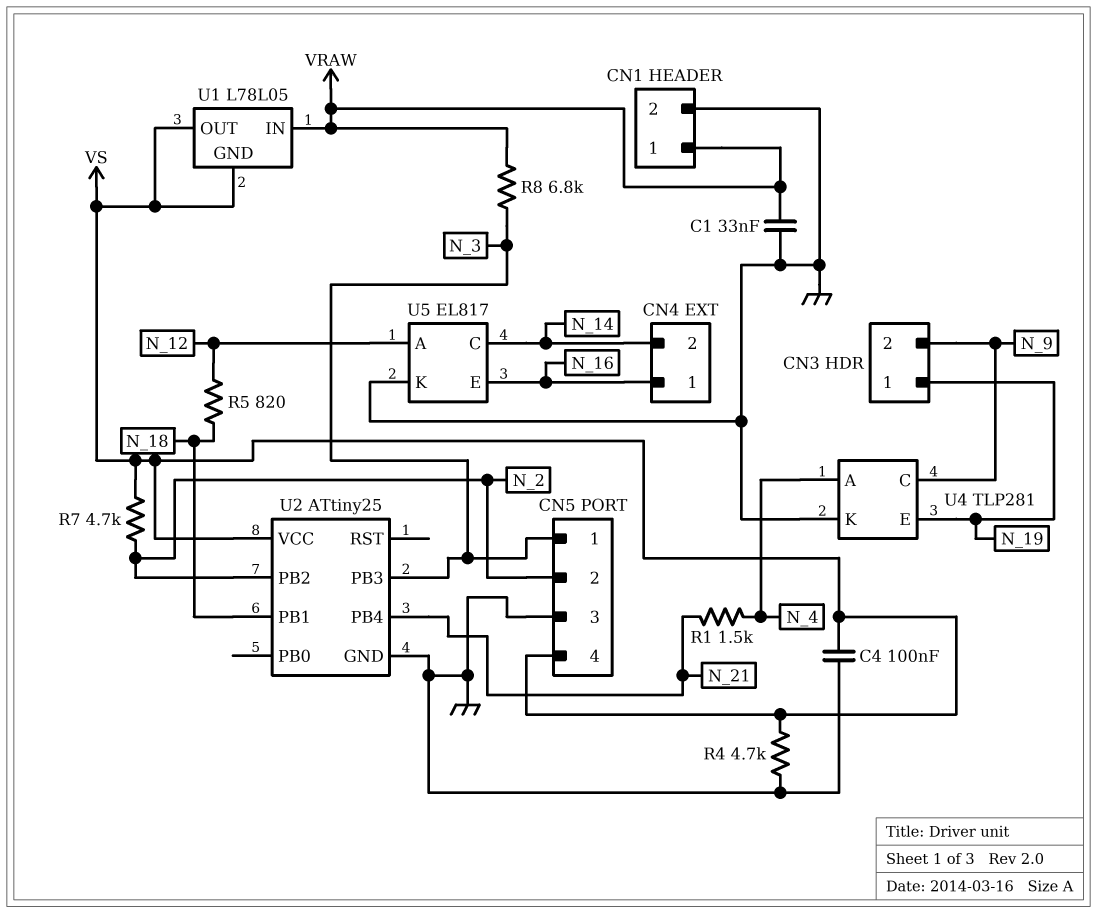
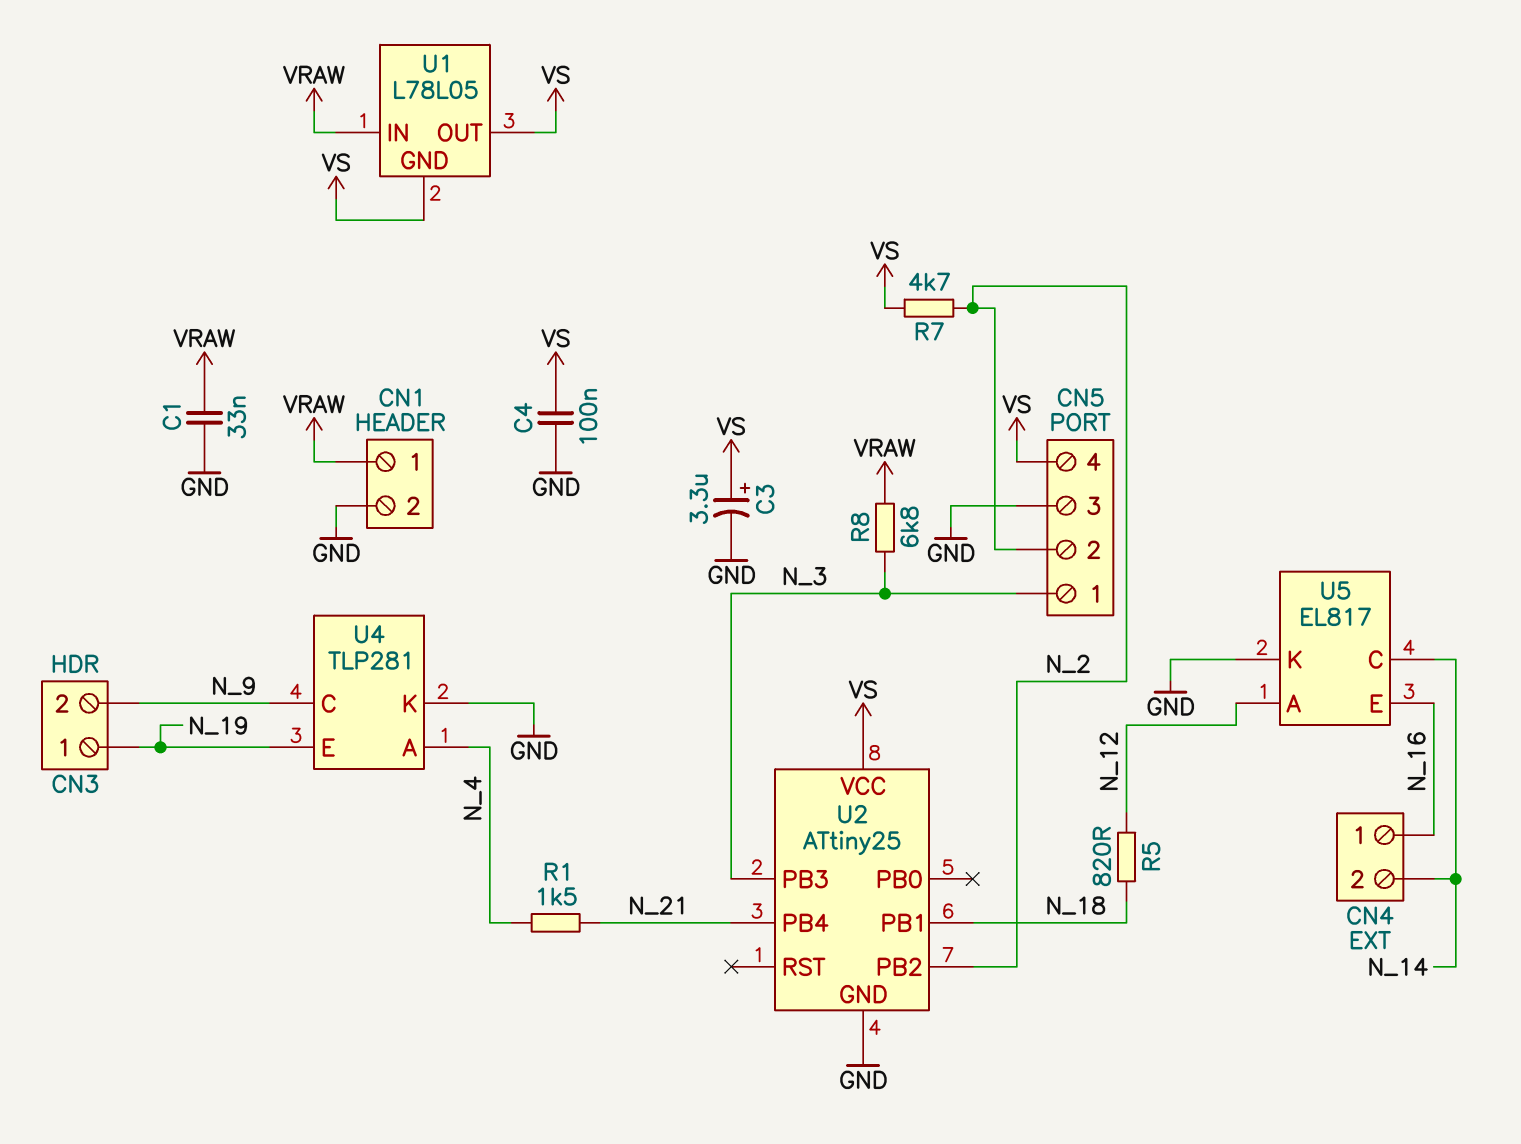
C3: none -> 3.3uF (plus VS, minus GND)
R4: 4.7k (GND, VS) -> none

